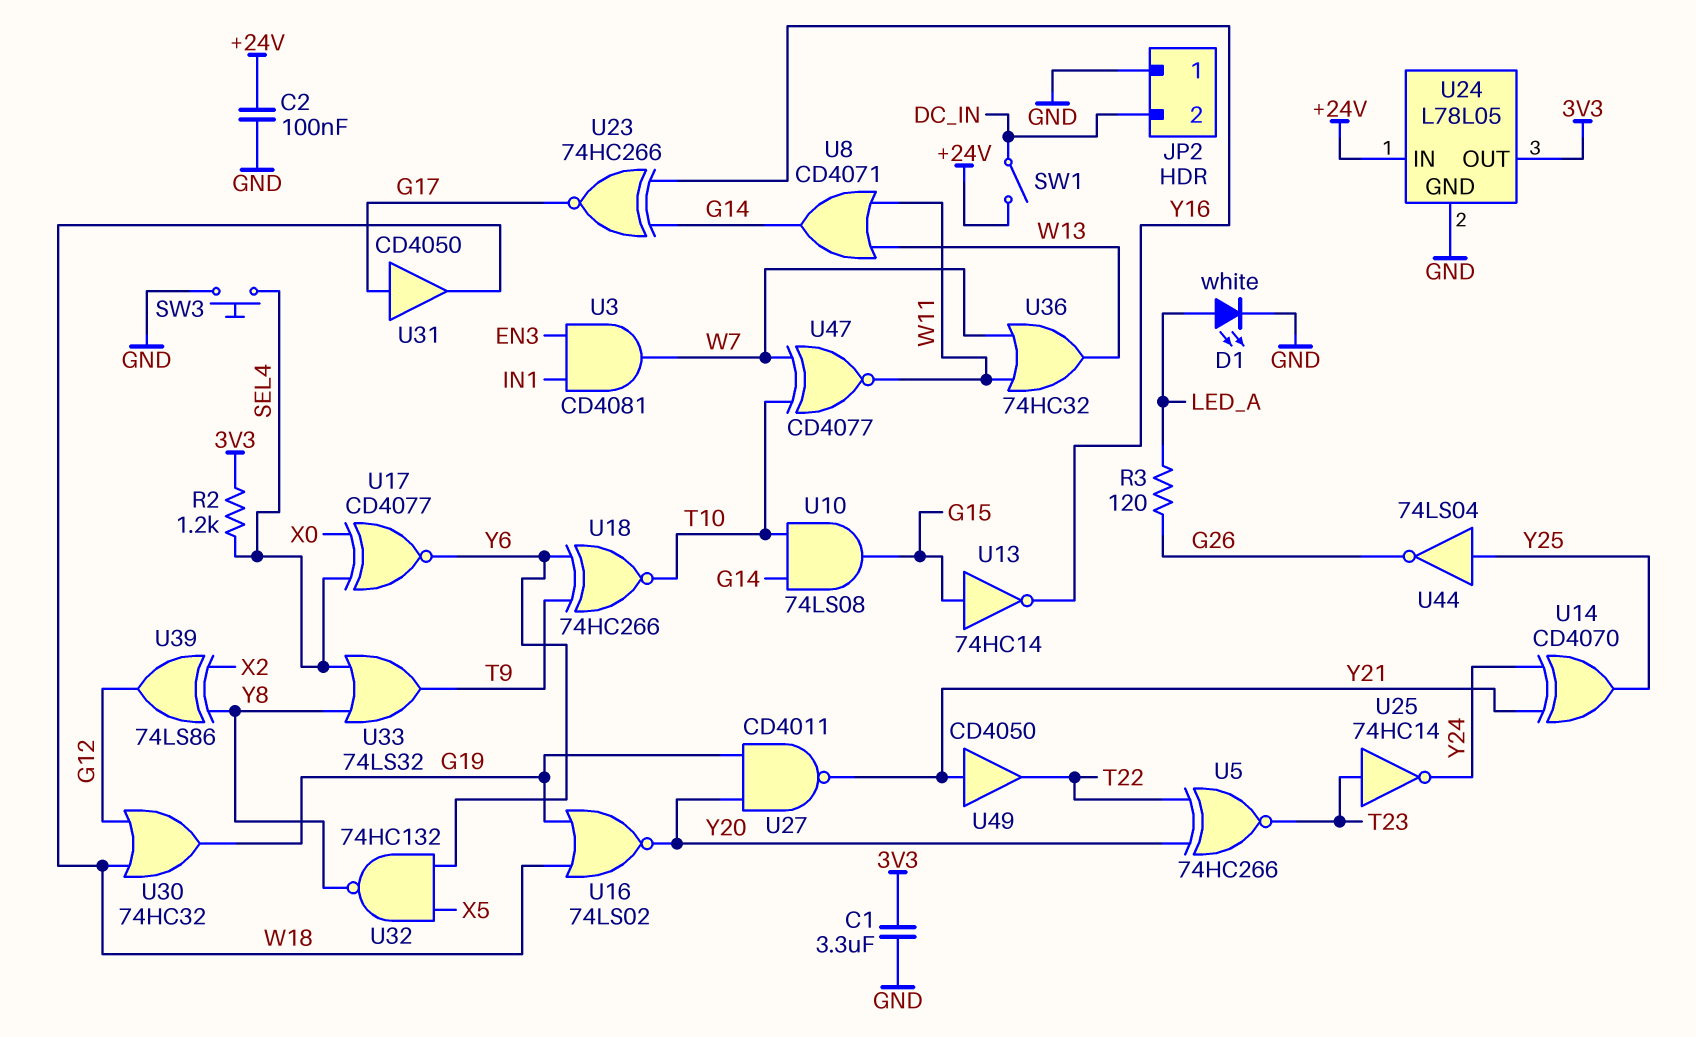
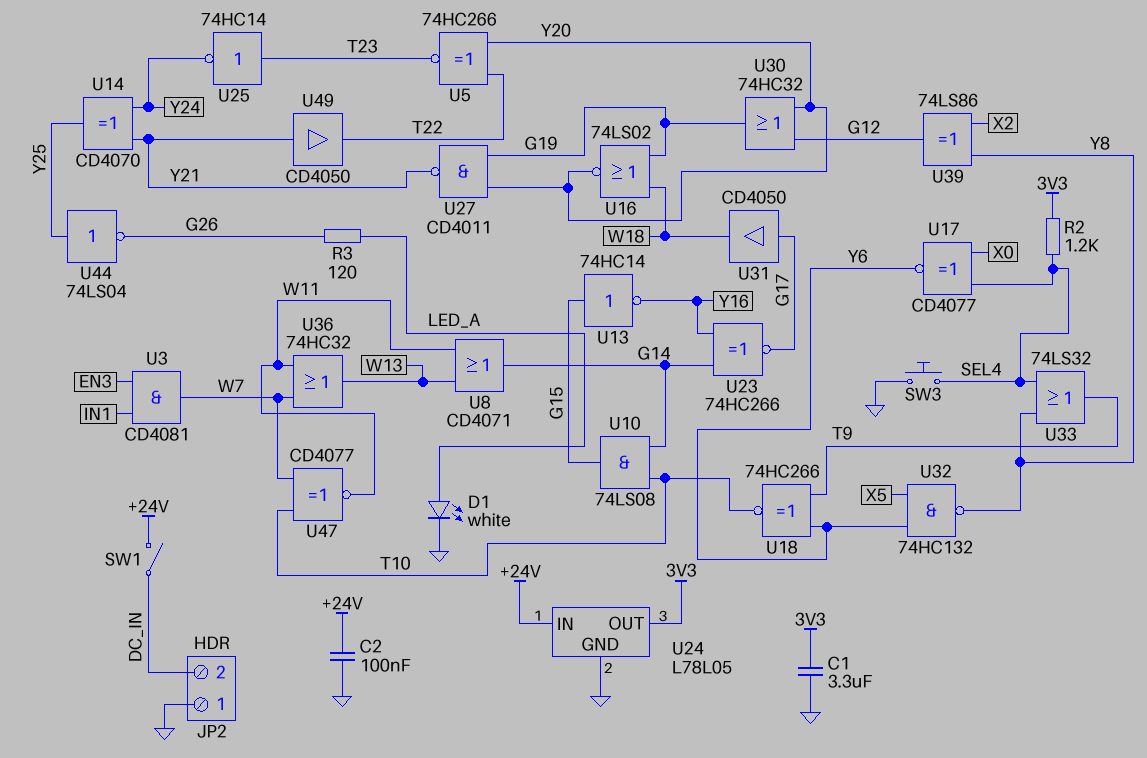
U30: OR 74HC32 (in G12, in W18, out G19) -> OR 74HC32 (in G12, in Y20, out G19)

